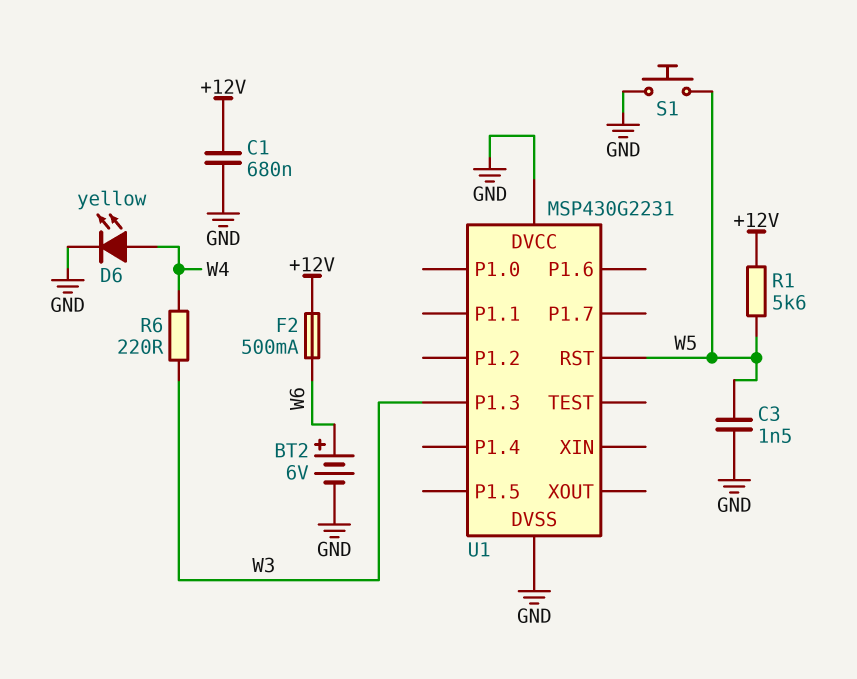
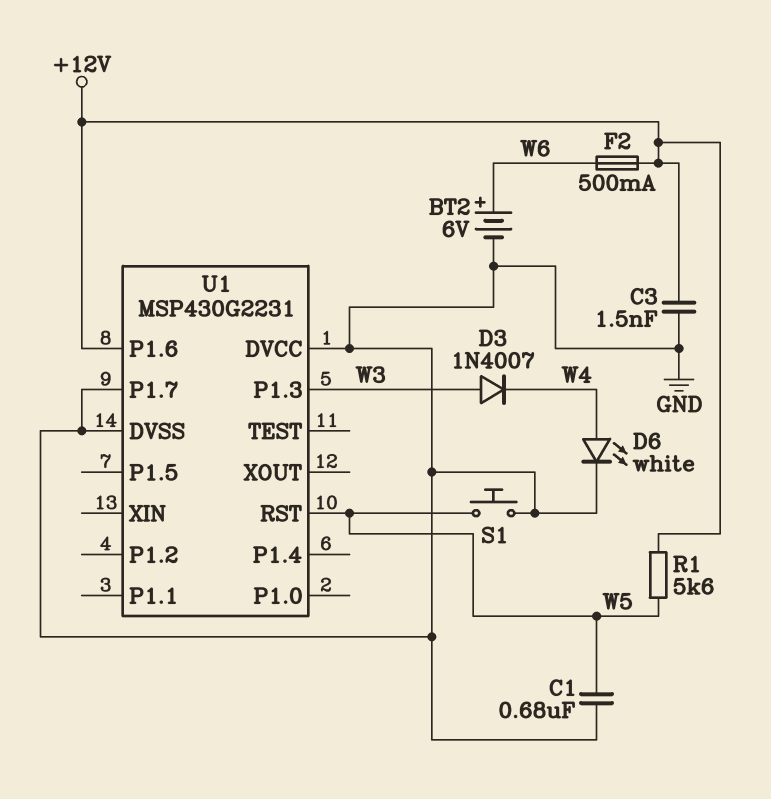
C1: 680nF (+12V, GND) -> 680nF (GND, W5)
C3: 1.5nF (GND, W5) -> 1.5nF (+12V, GND)
D3: none -> diode 1N4007 (A W3, K W4)
D6: LED yellow (A W4, K GND) -> LED white (A W4, K GND)
R6: 220 (W3, W4) -> none
U1 pin P1.6: none -> +12V
U1 pin P1.7: none -> GND

